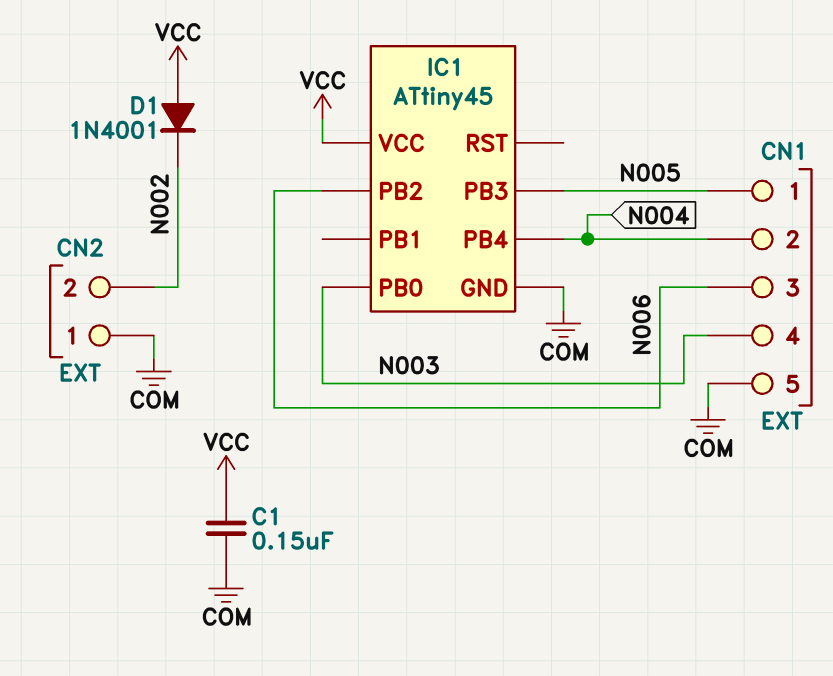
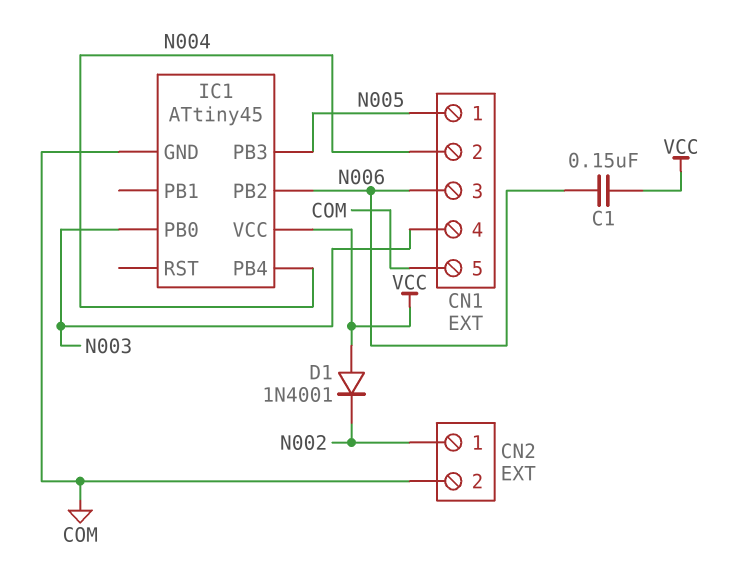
C1: 150nF (COM, VCC) -> 150nF (N006, VCC)
CN2 pin 1: COM -> N002
CN2 pin 2: N002 -> COM

